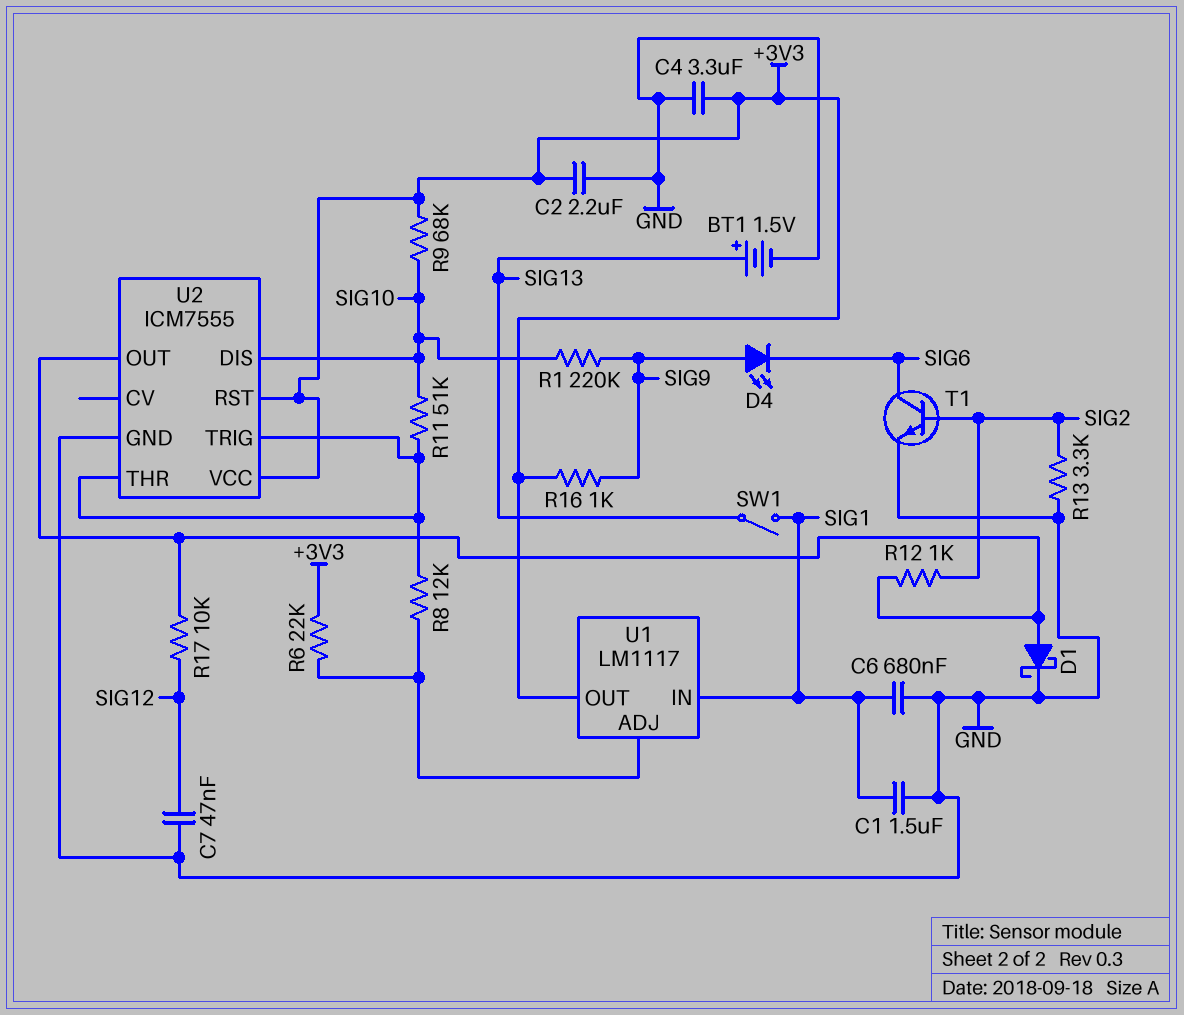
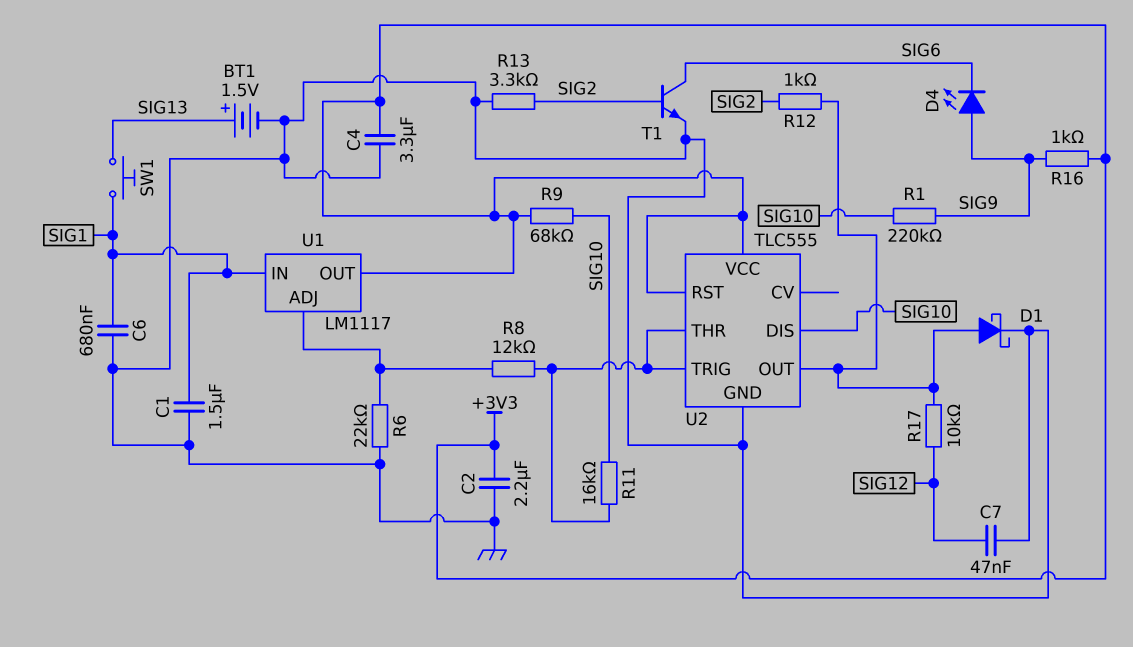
R6: 22k (+3V3, U1/ADJ) -> 22k (GND, U1/ADJ)
R11: 51k (SIG10, U2/THR) -> 16k (SIG10, U2/THR)
SW1: switch (SIG1, SIG13) -> button (SIG1, SIG13)
U2: ICM7555 -> TLC555

